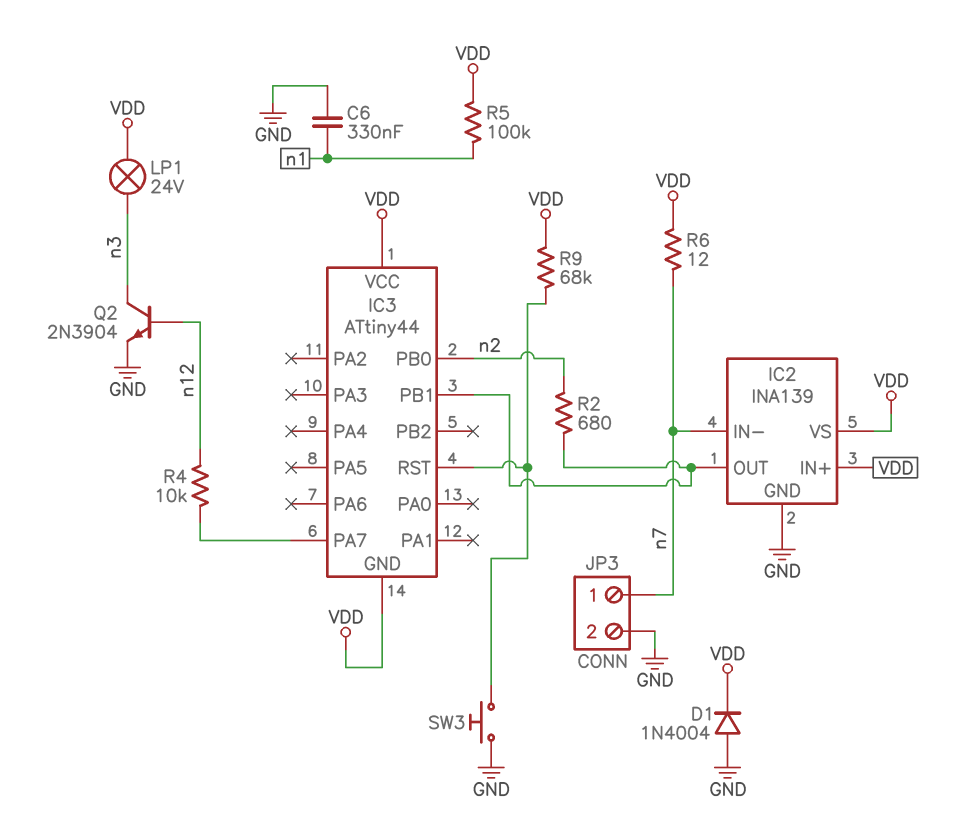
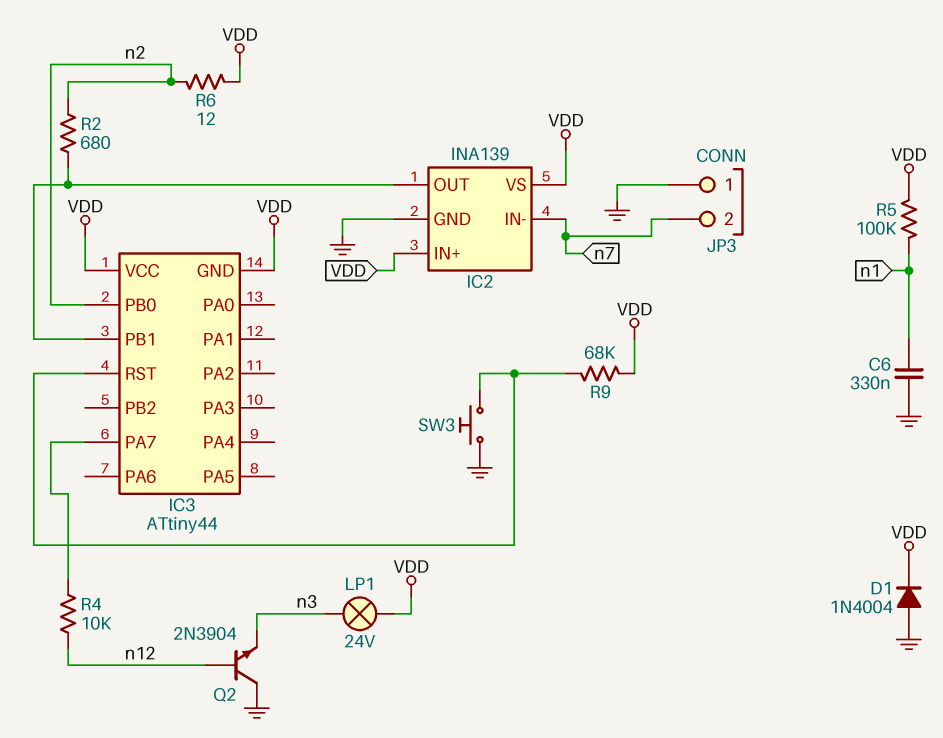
JP3 pin 1: n7 -> GND
JP3 pin 2: GND -> n7
Q2: NPN 2N3904 (B n12, C n3, E GND) -> NPN 2N3904 (B n12, C GND, E n3)
R6: 12 (VDD, n7) -> 12 (VDD, n2)

